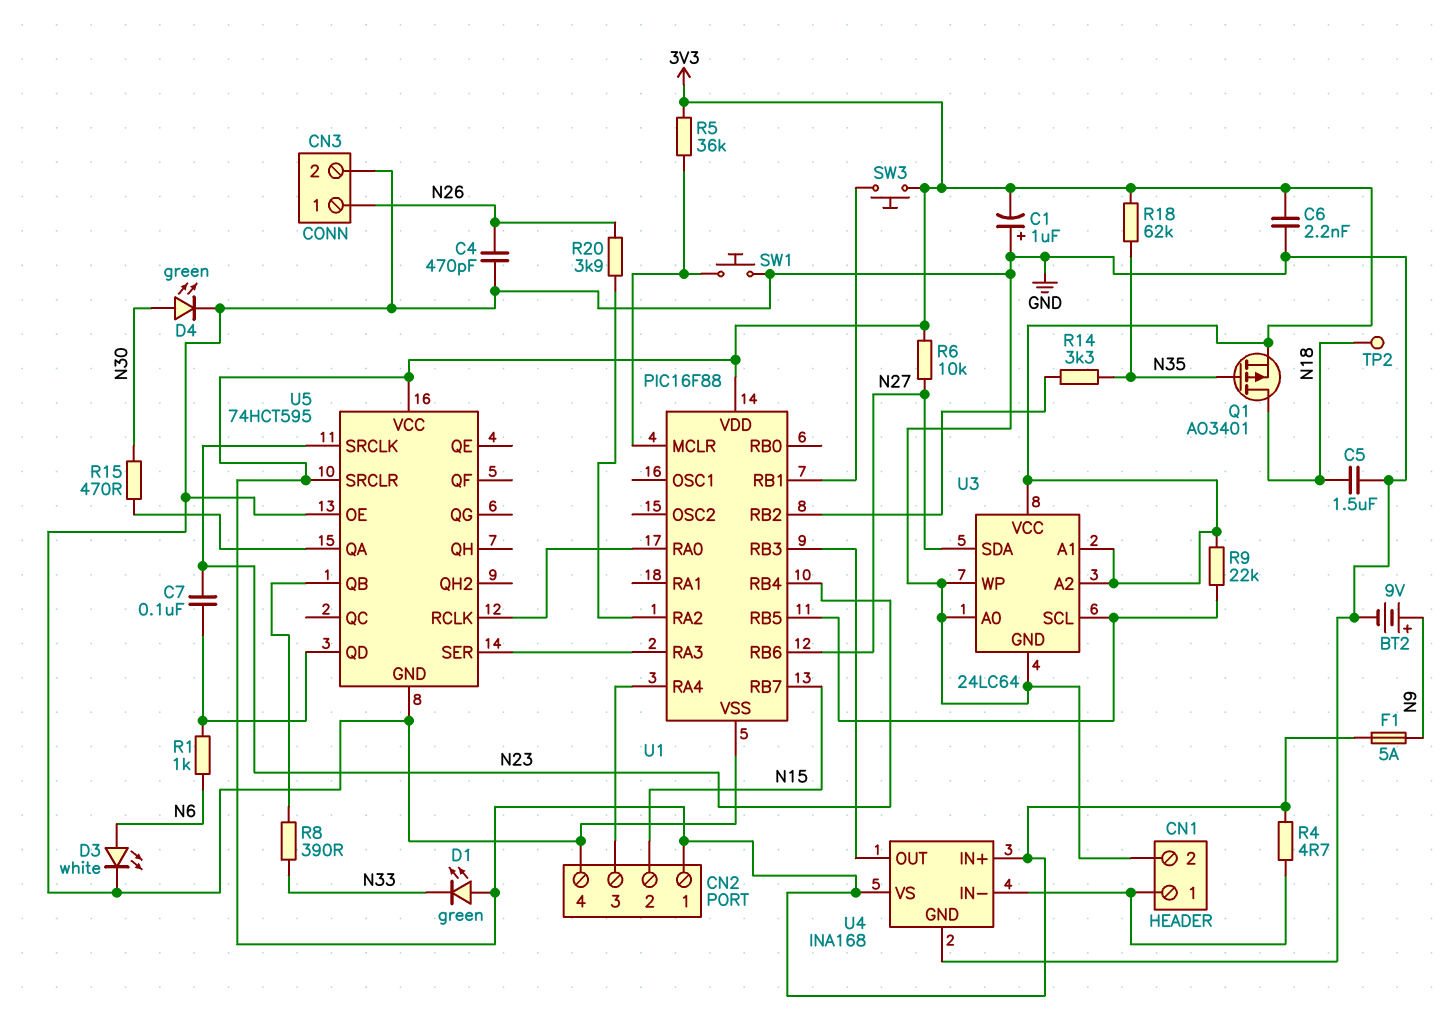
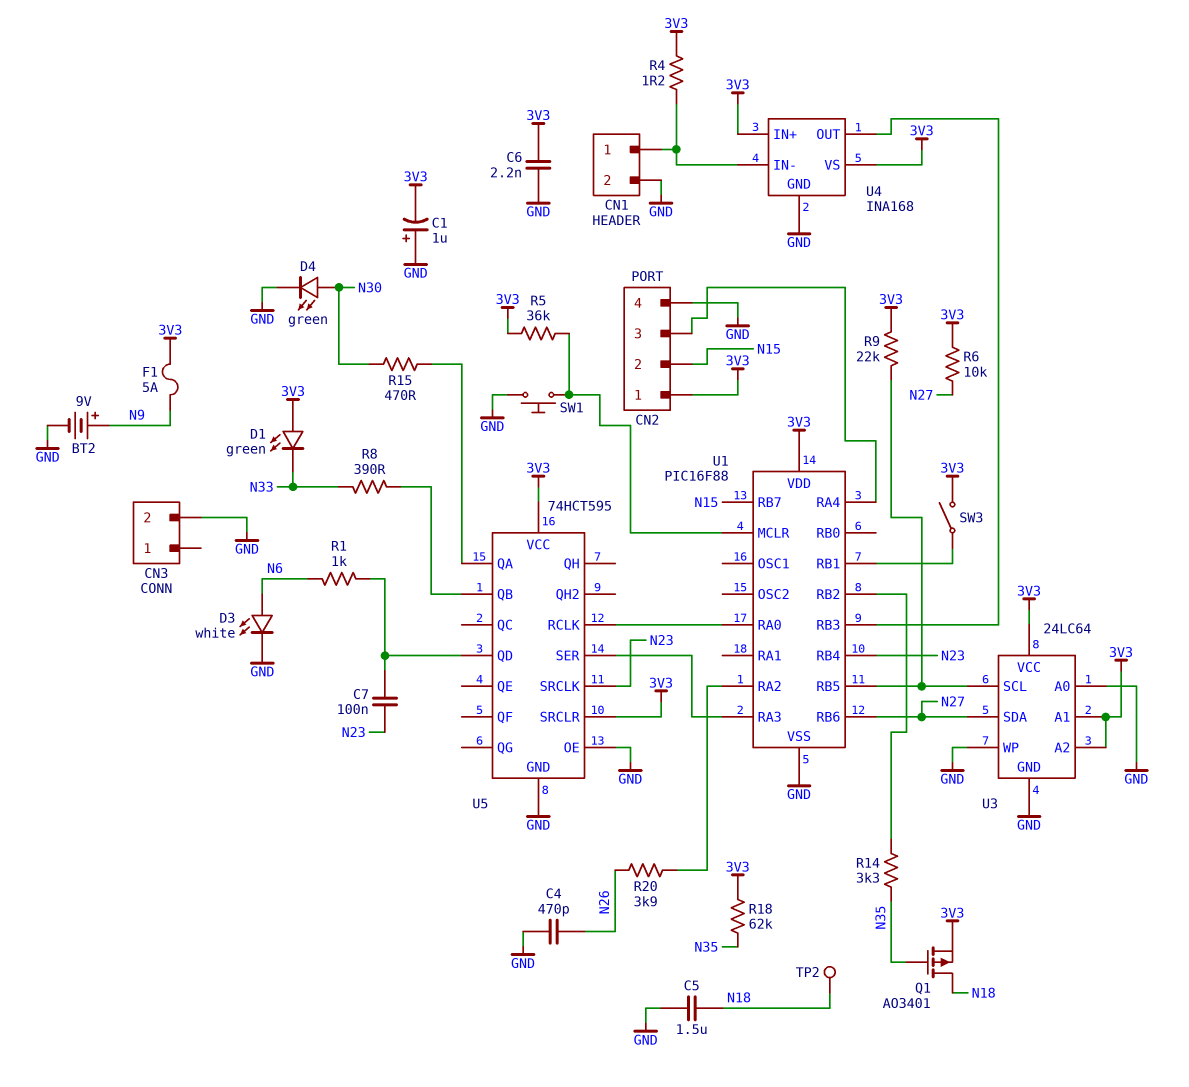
CN3 pin 1: N26 -> none
R4: 4.7 (3V3, CN1/1) -> 1.2 (3V3, CN1/1)
SW3: button (3V3, U1/RB1) -> switch (3V3, U1/RB1)

